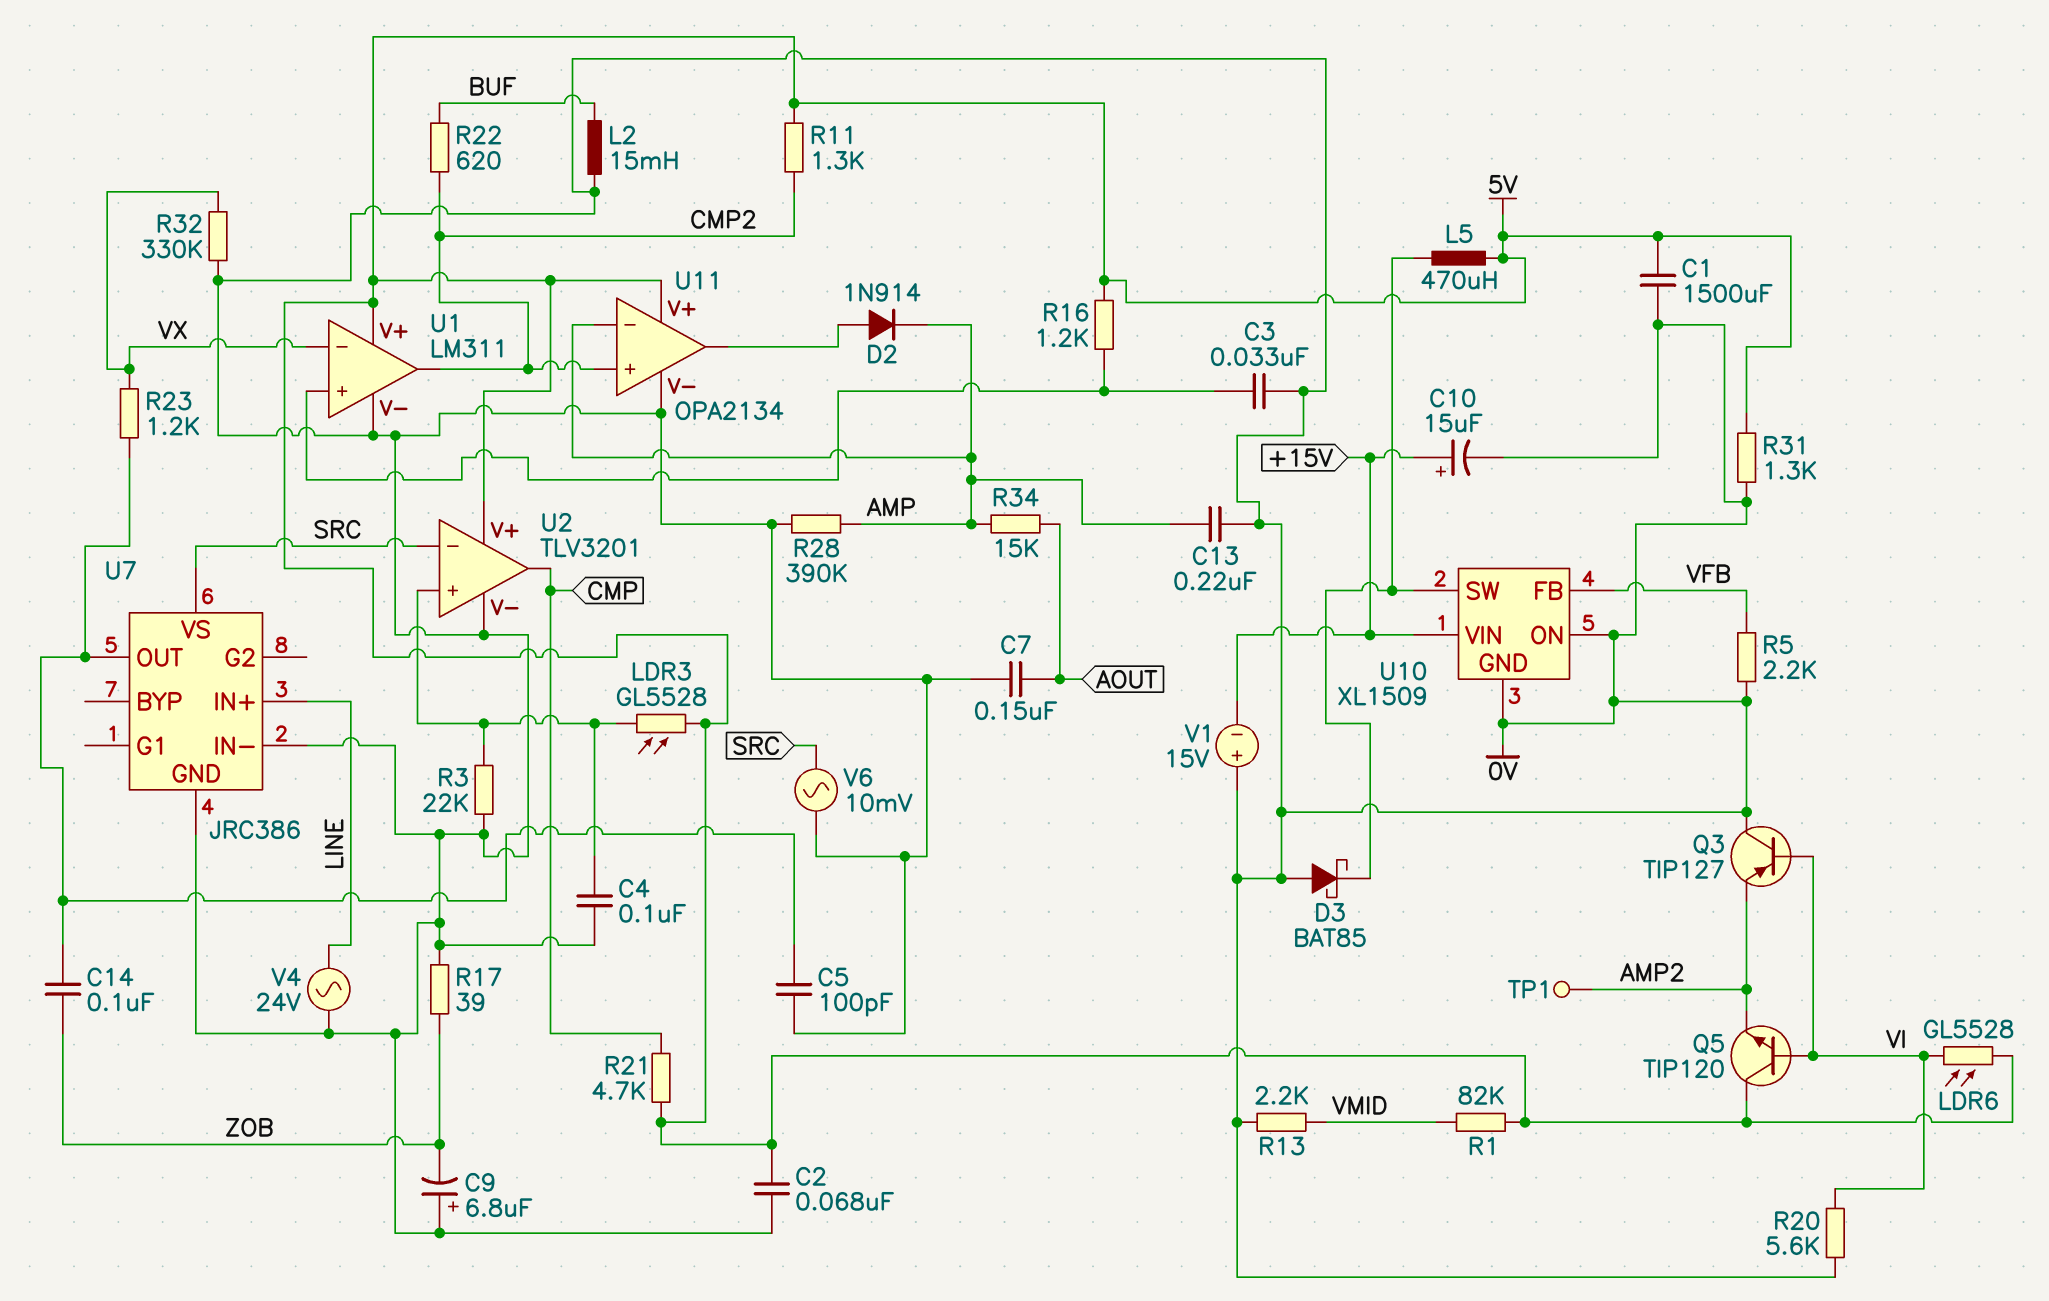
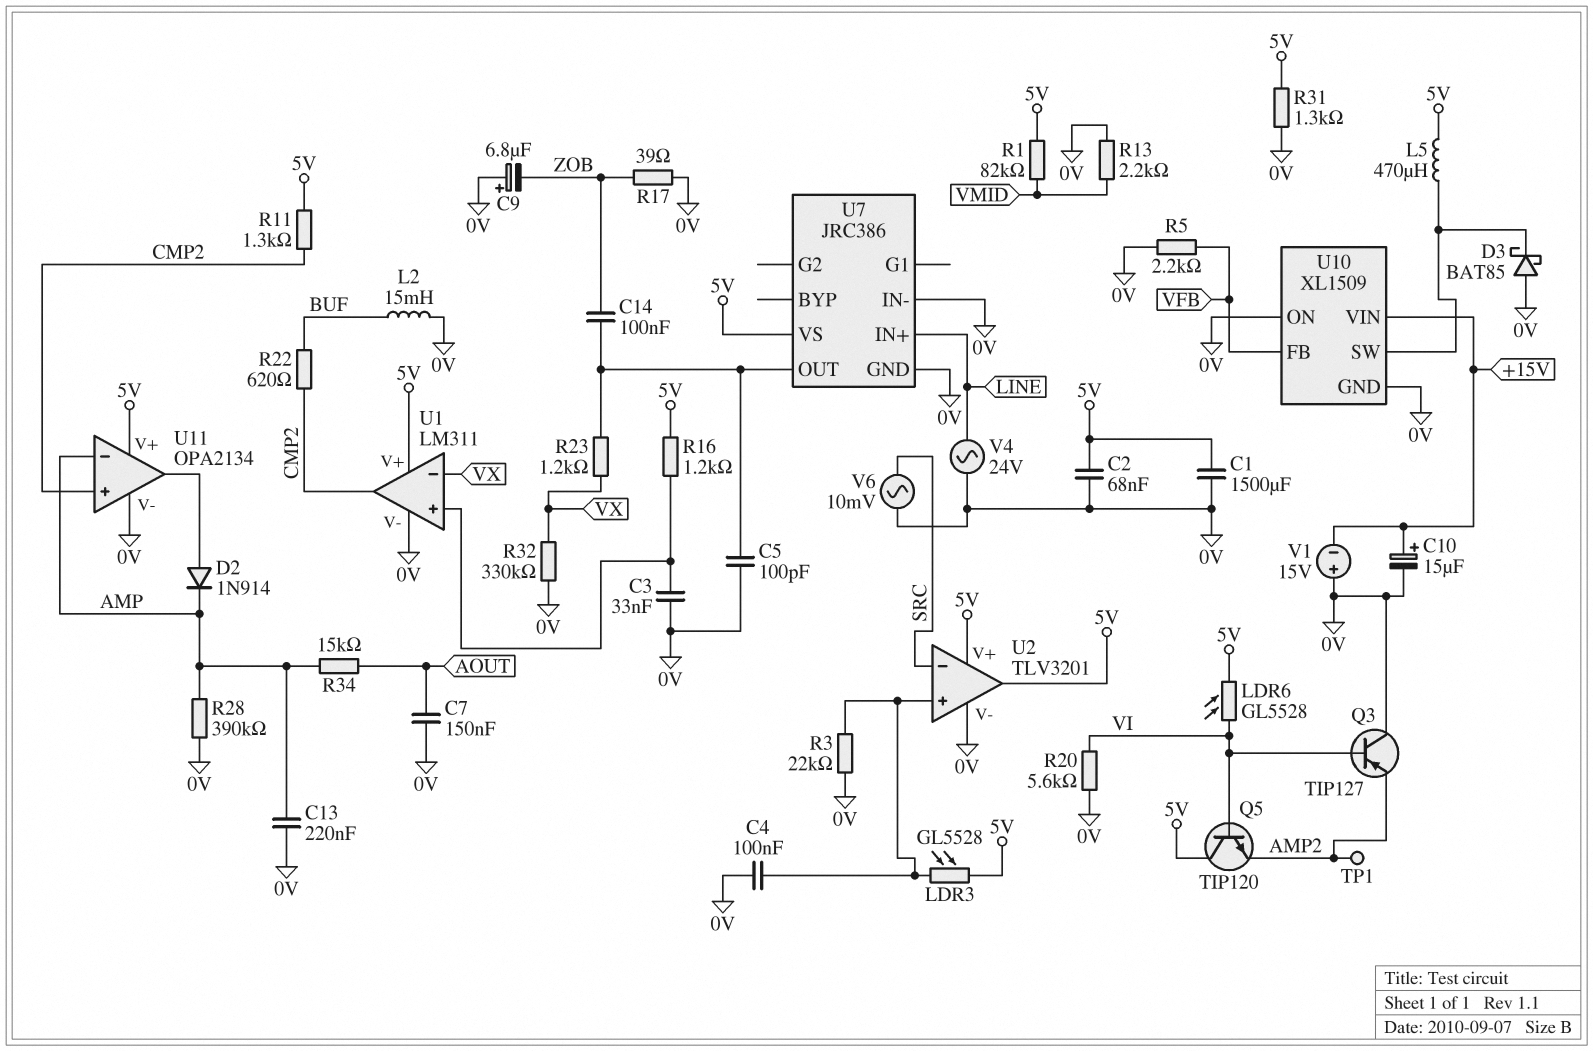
R21: 4.7k (5V, CMP) -> none
U2 pin out: CMP -> 5V
U7 pin VS: SRC -> 5V

